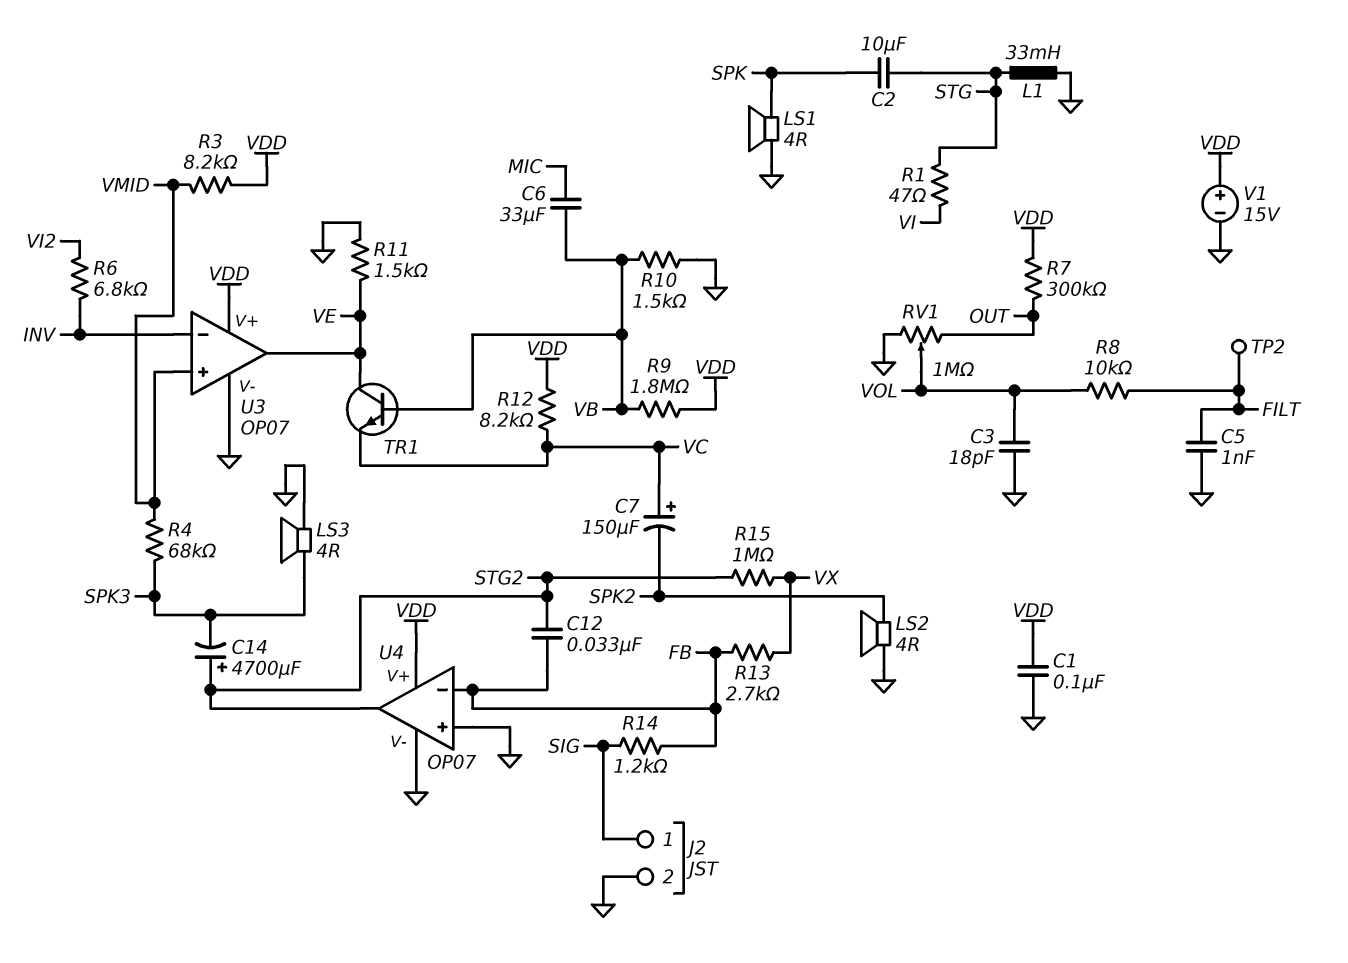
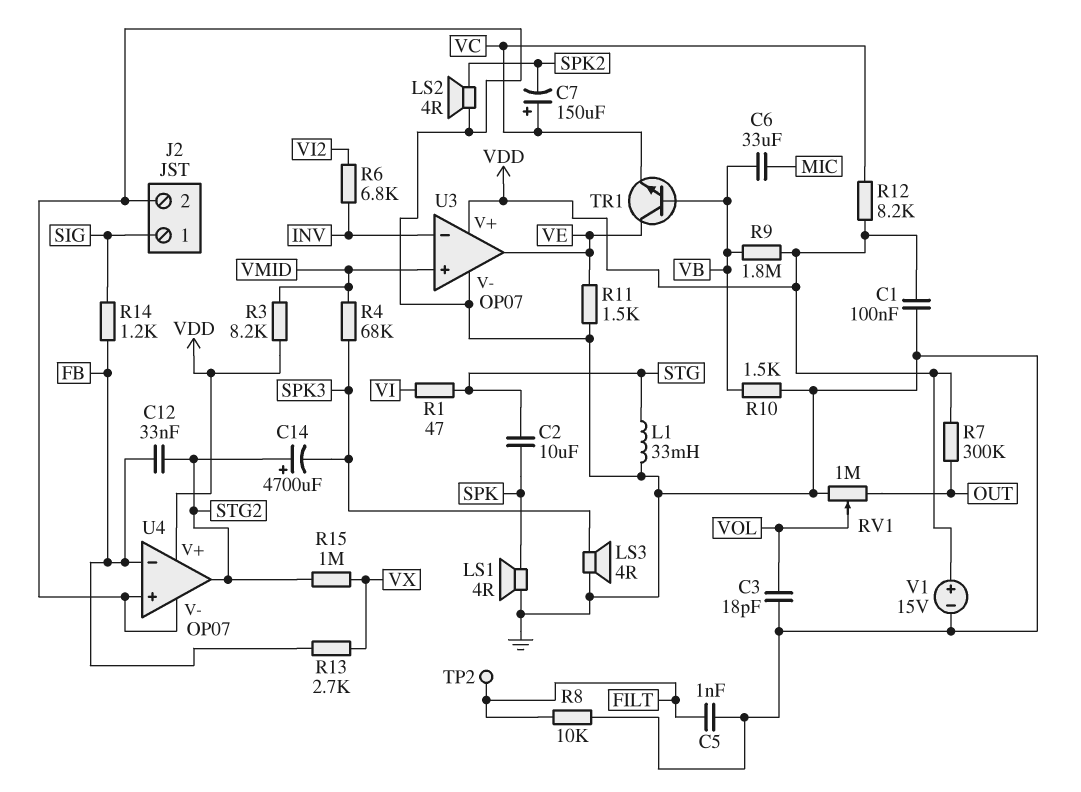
R8: 10k (FILT, VOL) -> 10k (FILT, GND)

